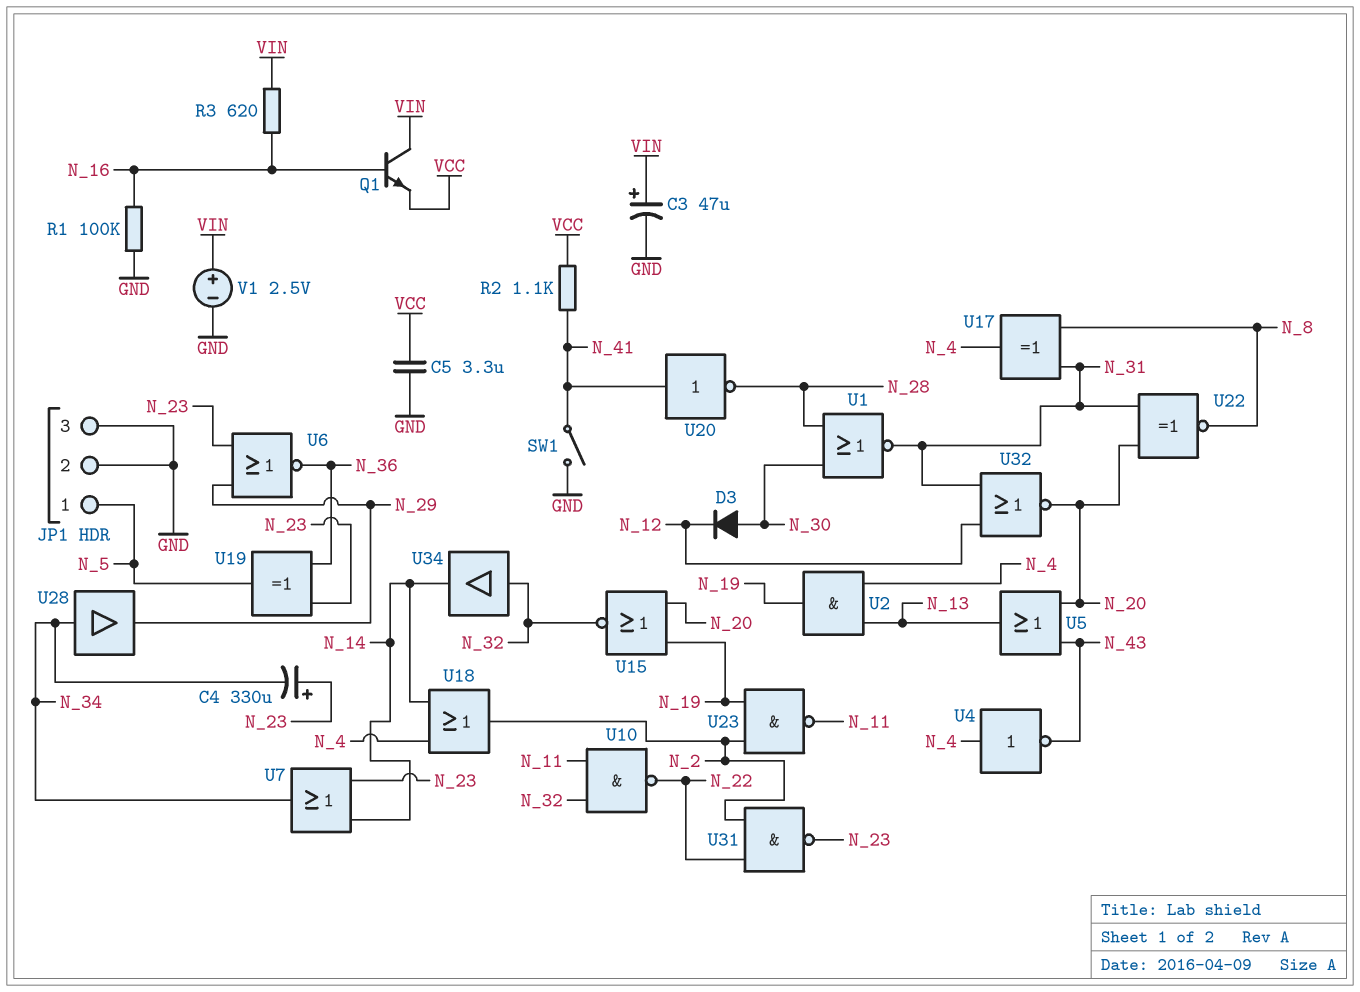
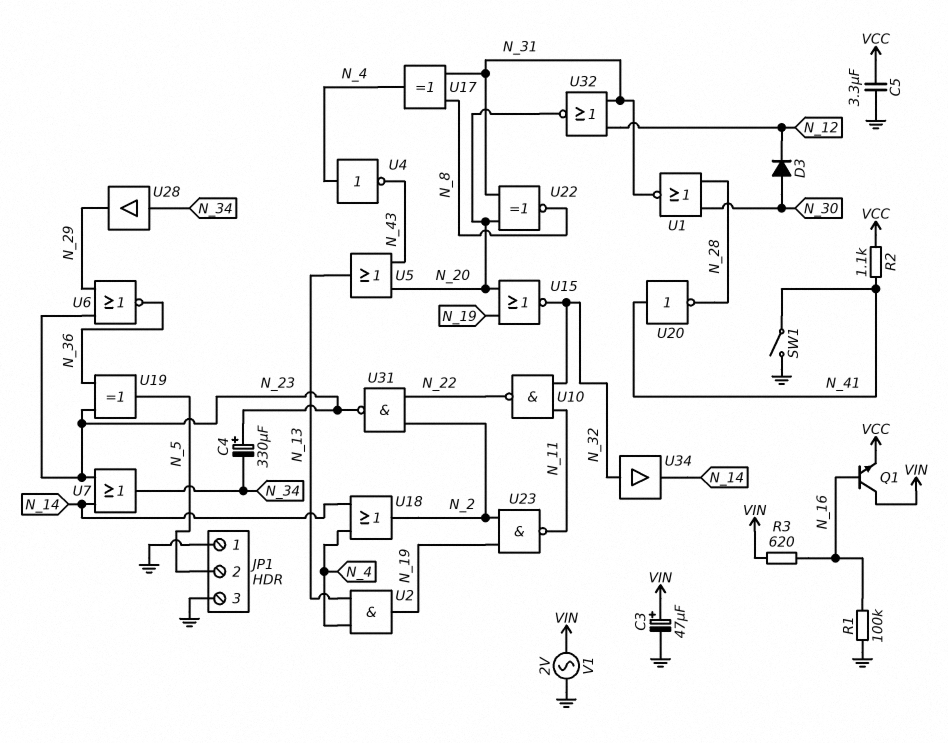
JP1 pin 1: N_5 -> GND
JP1 pin 2: GND -> N_5
V1: 2.5V (plus VIN, minus GND) -> AC 2V (GND, VIN)

